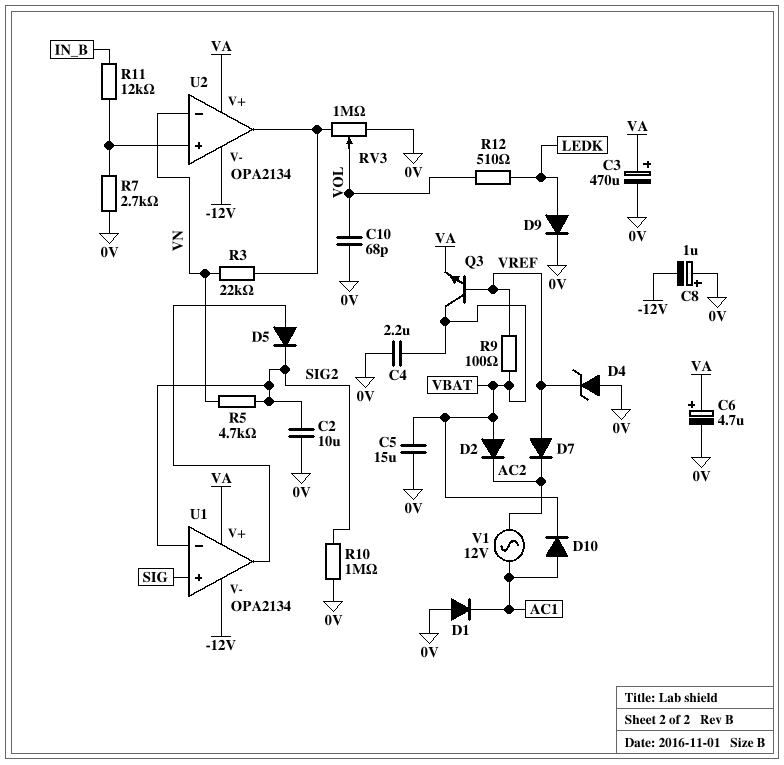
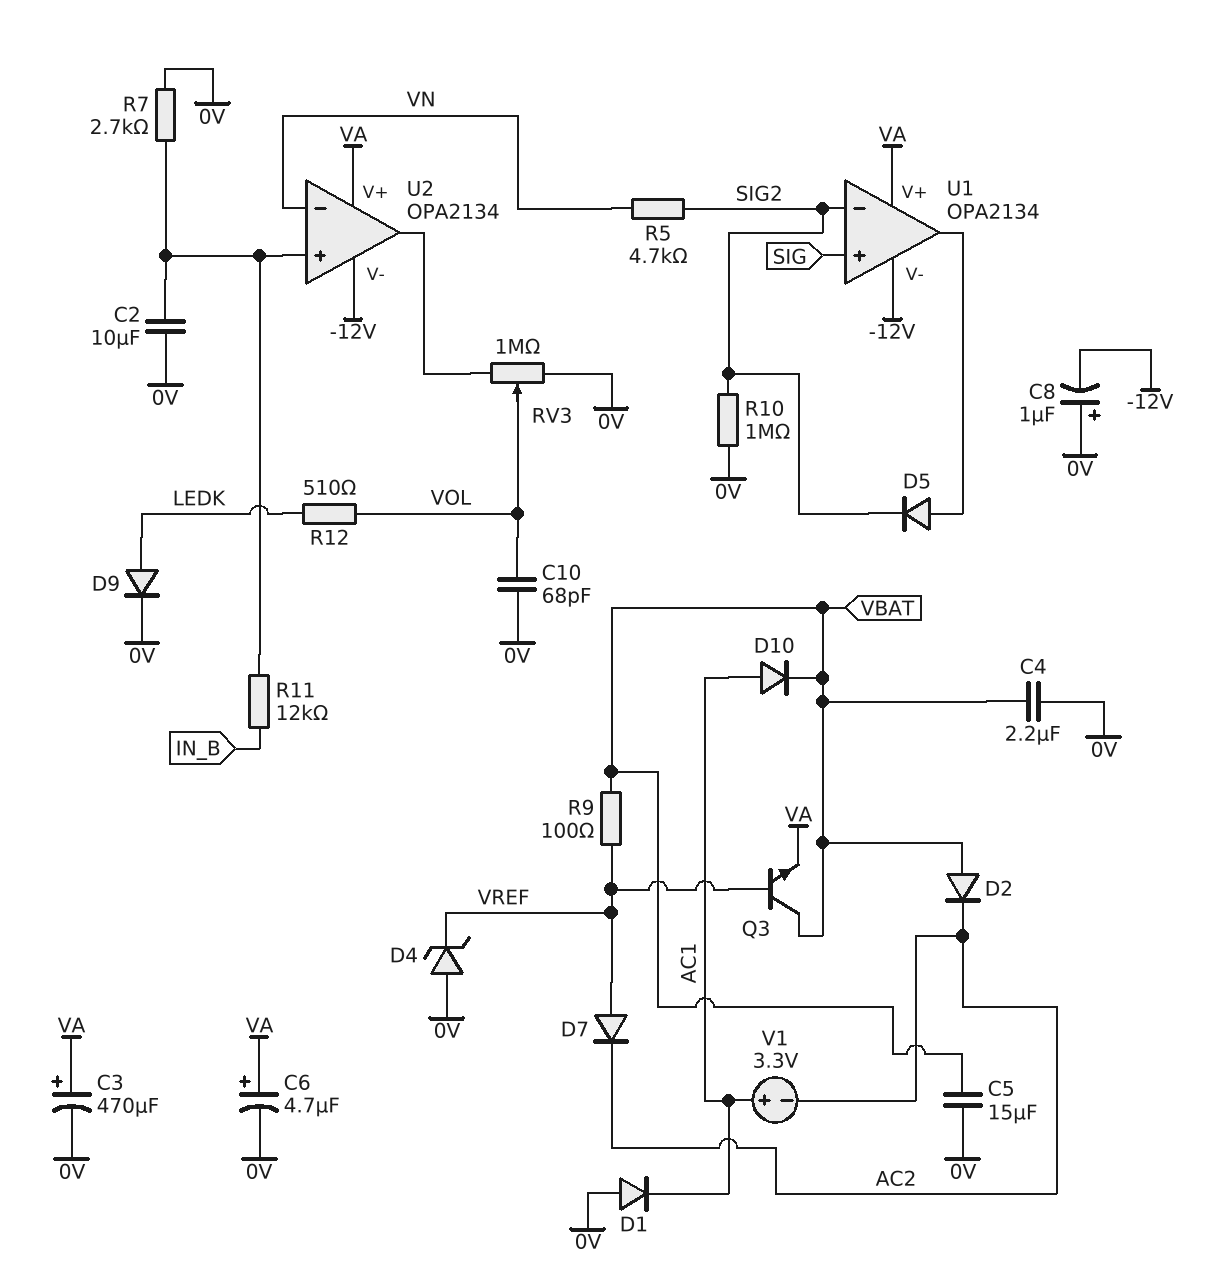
C2: 10uF (0V, SIG2) -> 10uF (0V, U2/in+)
R3: 22k (U2/out, VN) -> none
V1: AC 12V (AC1, AC2) -> 3.3V (plus AC1, minus AC2)

